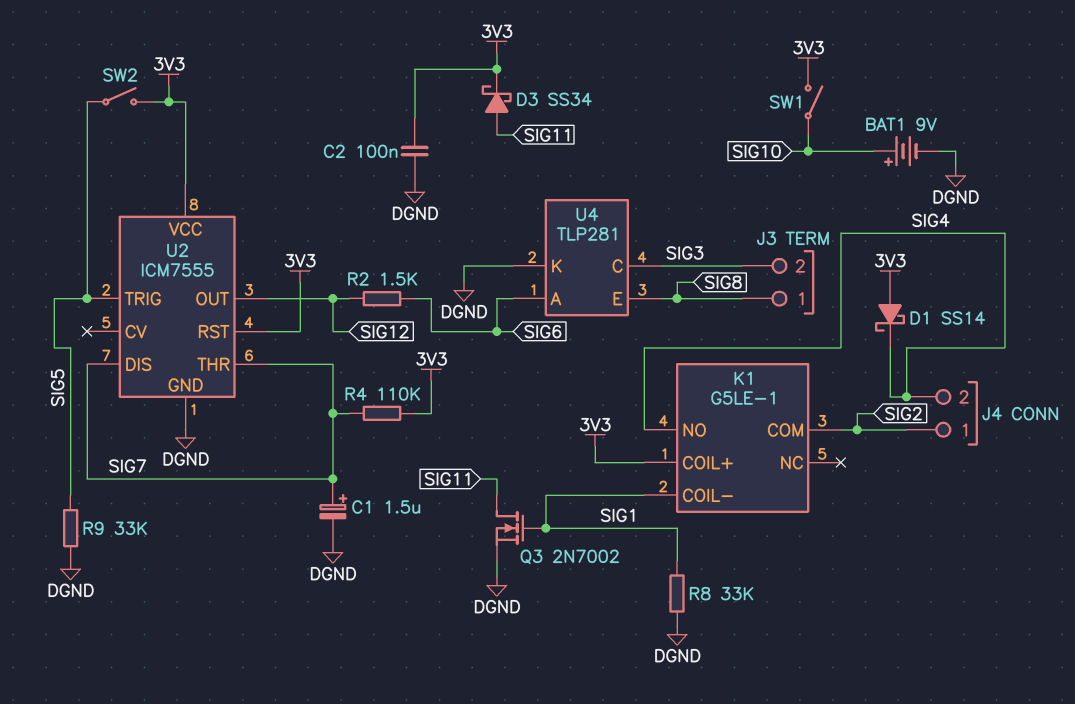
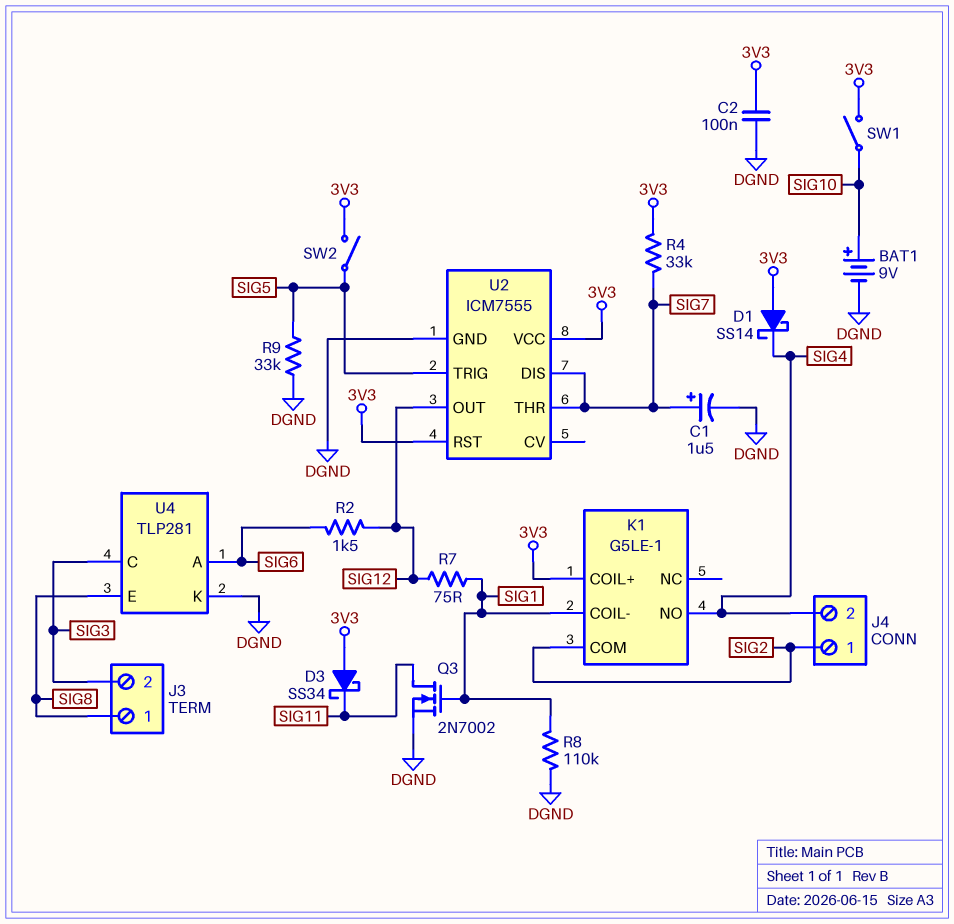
D3: schottky SS34 (A SIG11, K 3V3) -> schottky SS34 (A 3V3, K SIG11)
R4: 110k (3V3, SIG7) -> 33k (3V3, SIG7)
R7: none -> 75 (SIG1, SIG12)
R8: 33k (DGND, SIG1) -> 110k (DGND, SIG1)

